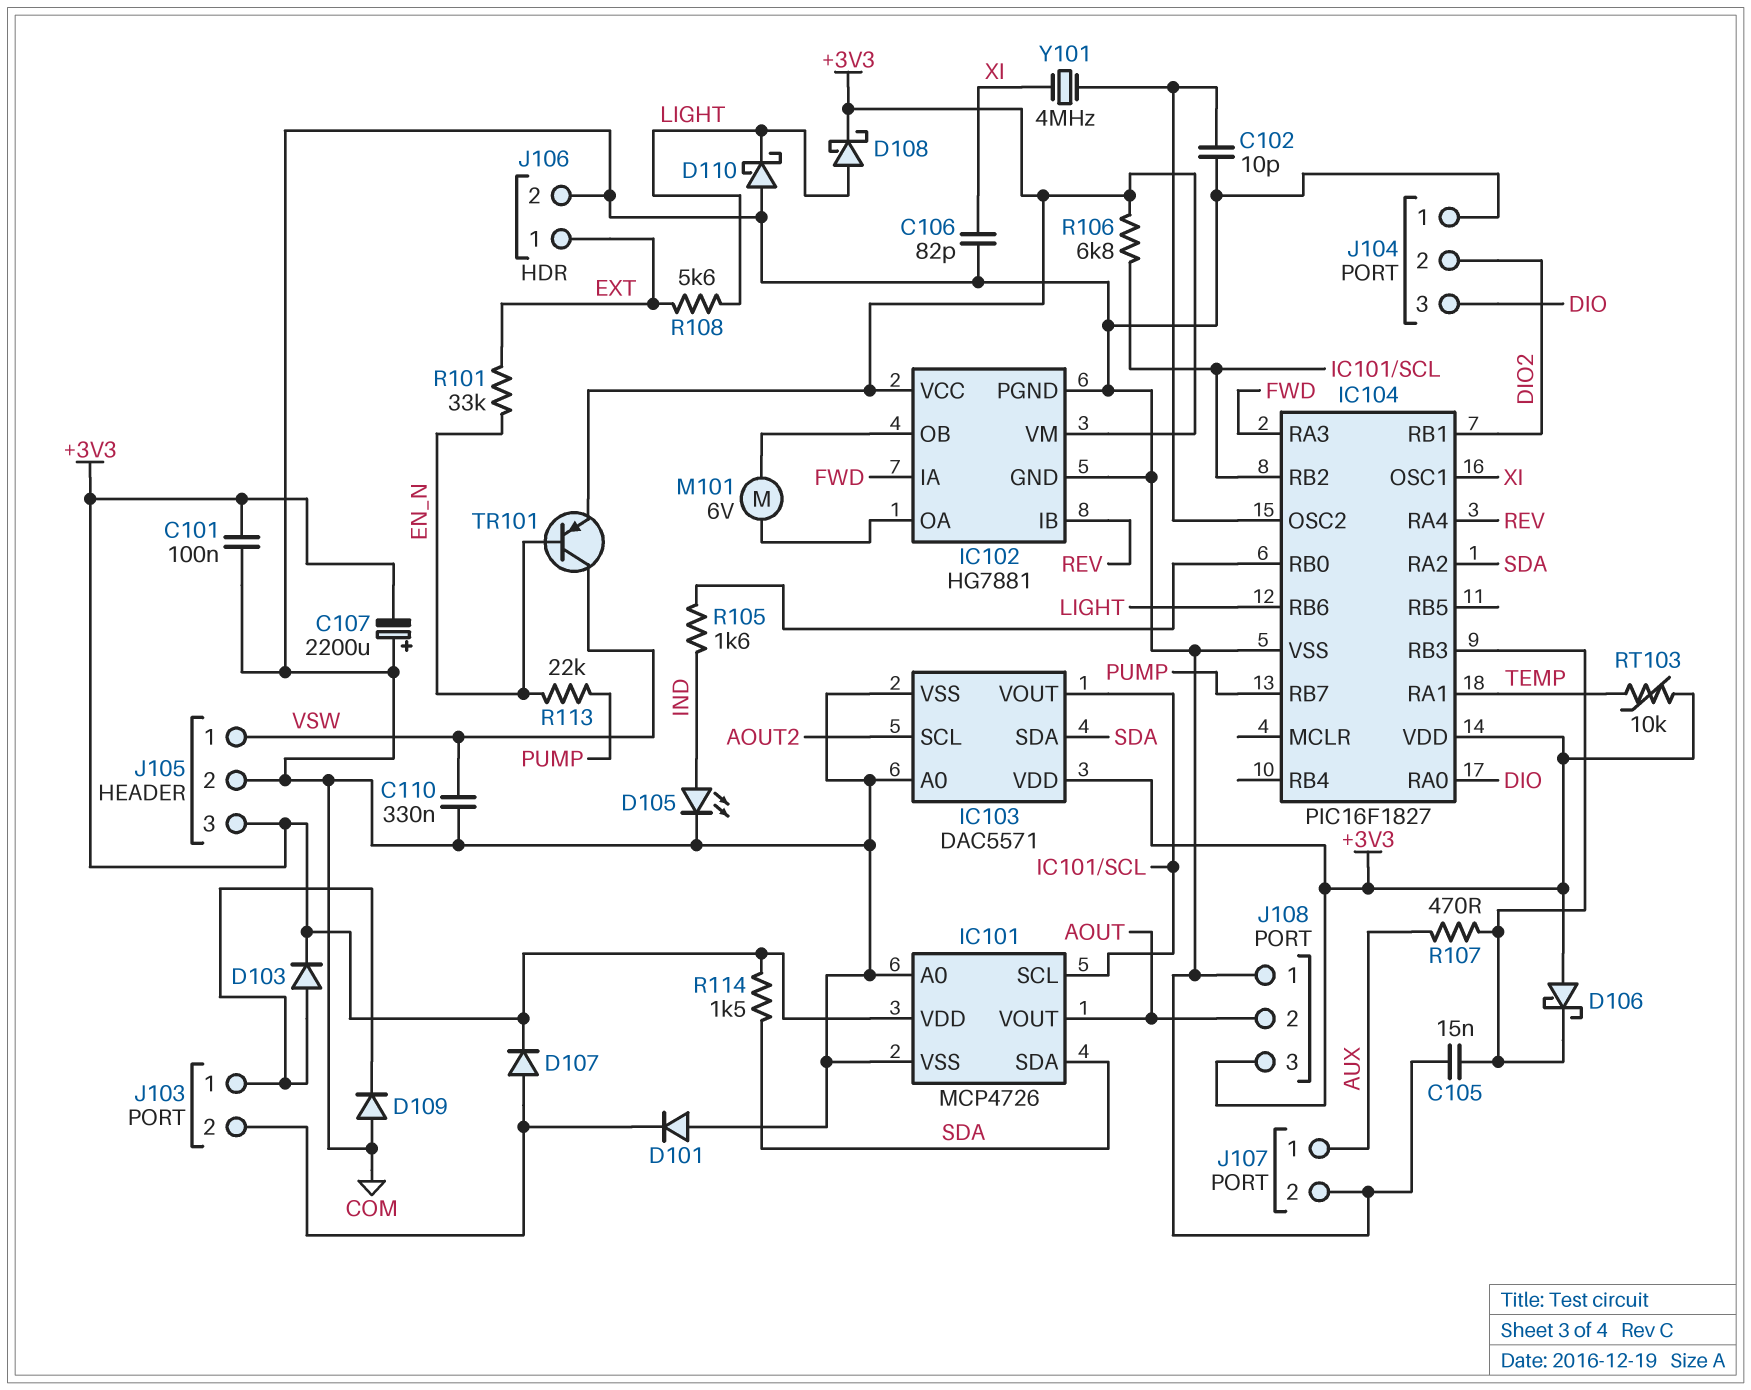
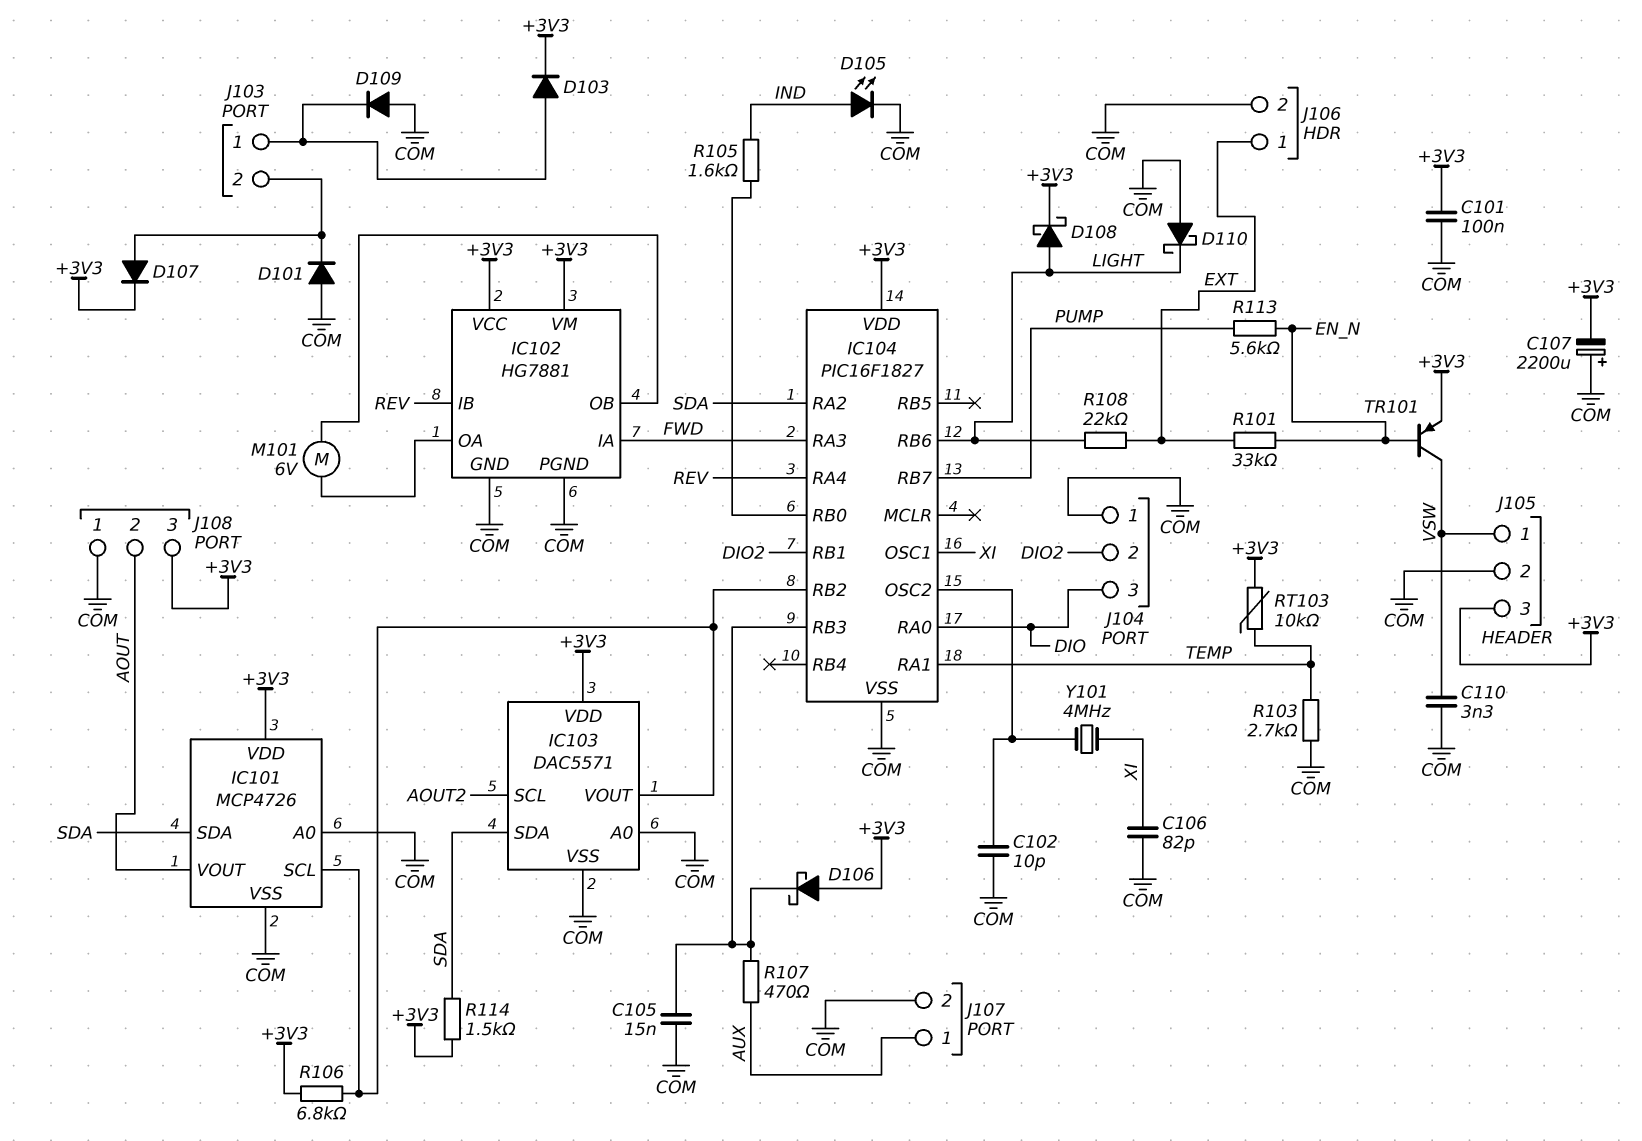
C110: 330nF (COM, VSW) -> 3.3nF (COM, VSW)
R103: none -> 2.7k (COM, TEMP)
R108: 5.6k (EXT, LIGHT) -> 22k (EXT, LIGHT)
R113: 22k (EN_N, PUMP) -> 5.6k (EN_N, PUMP)

